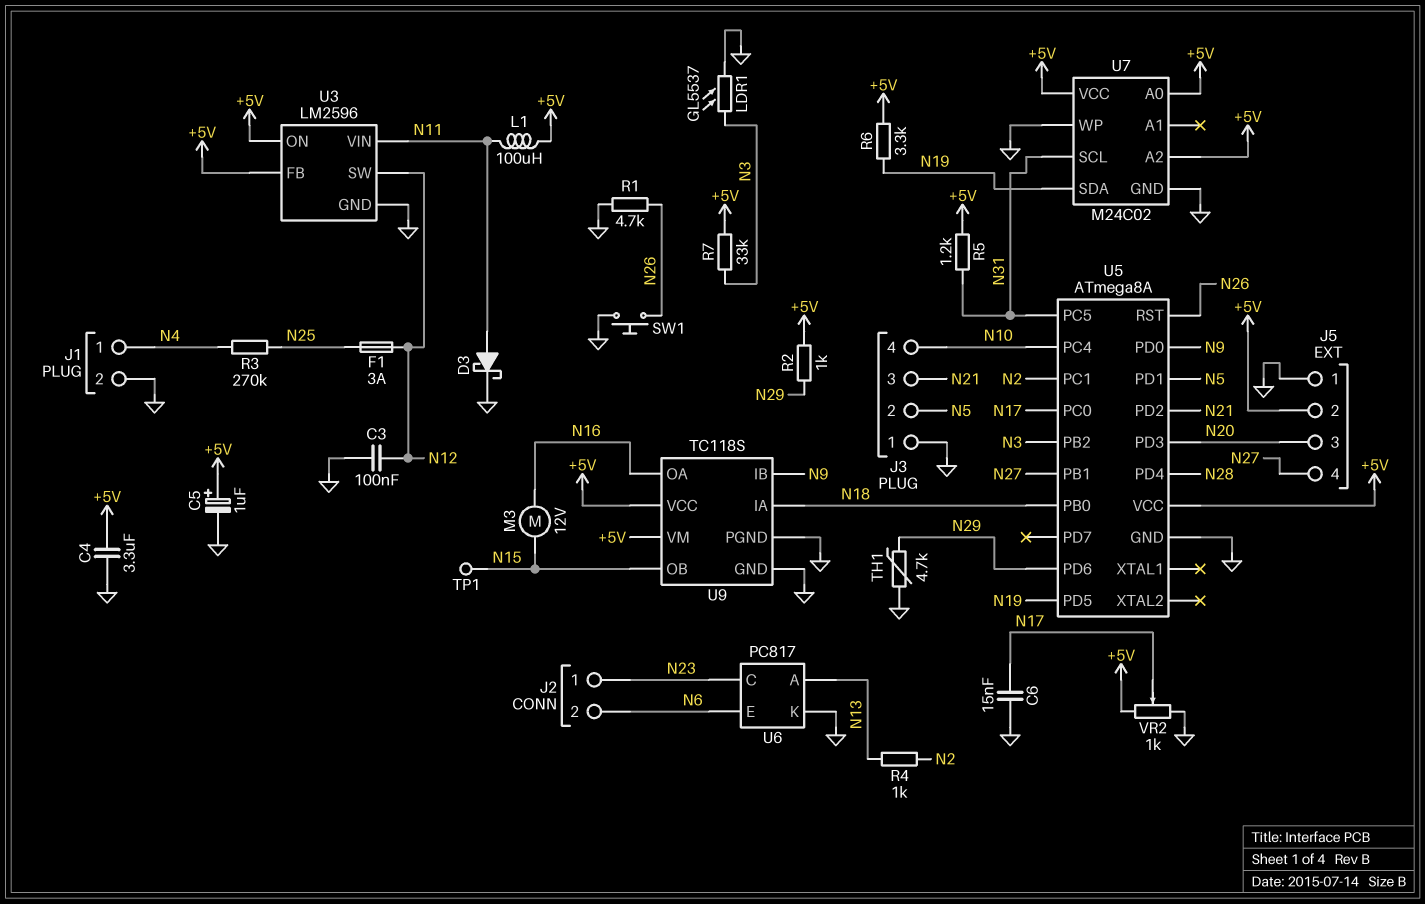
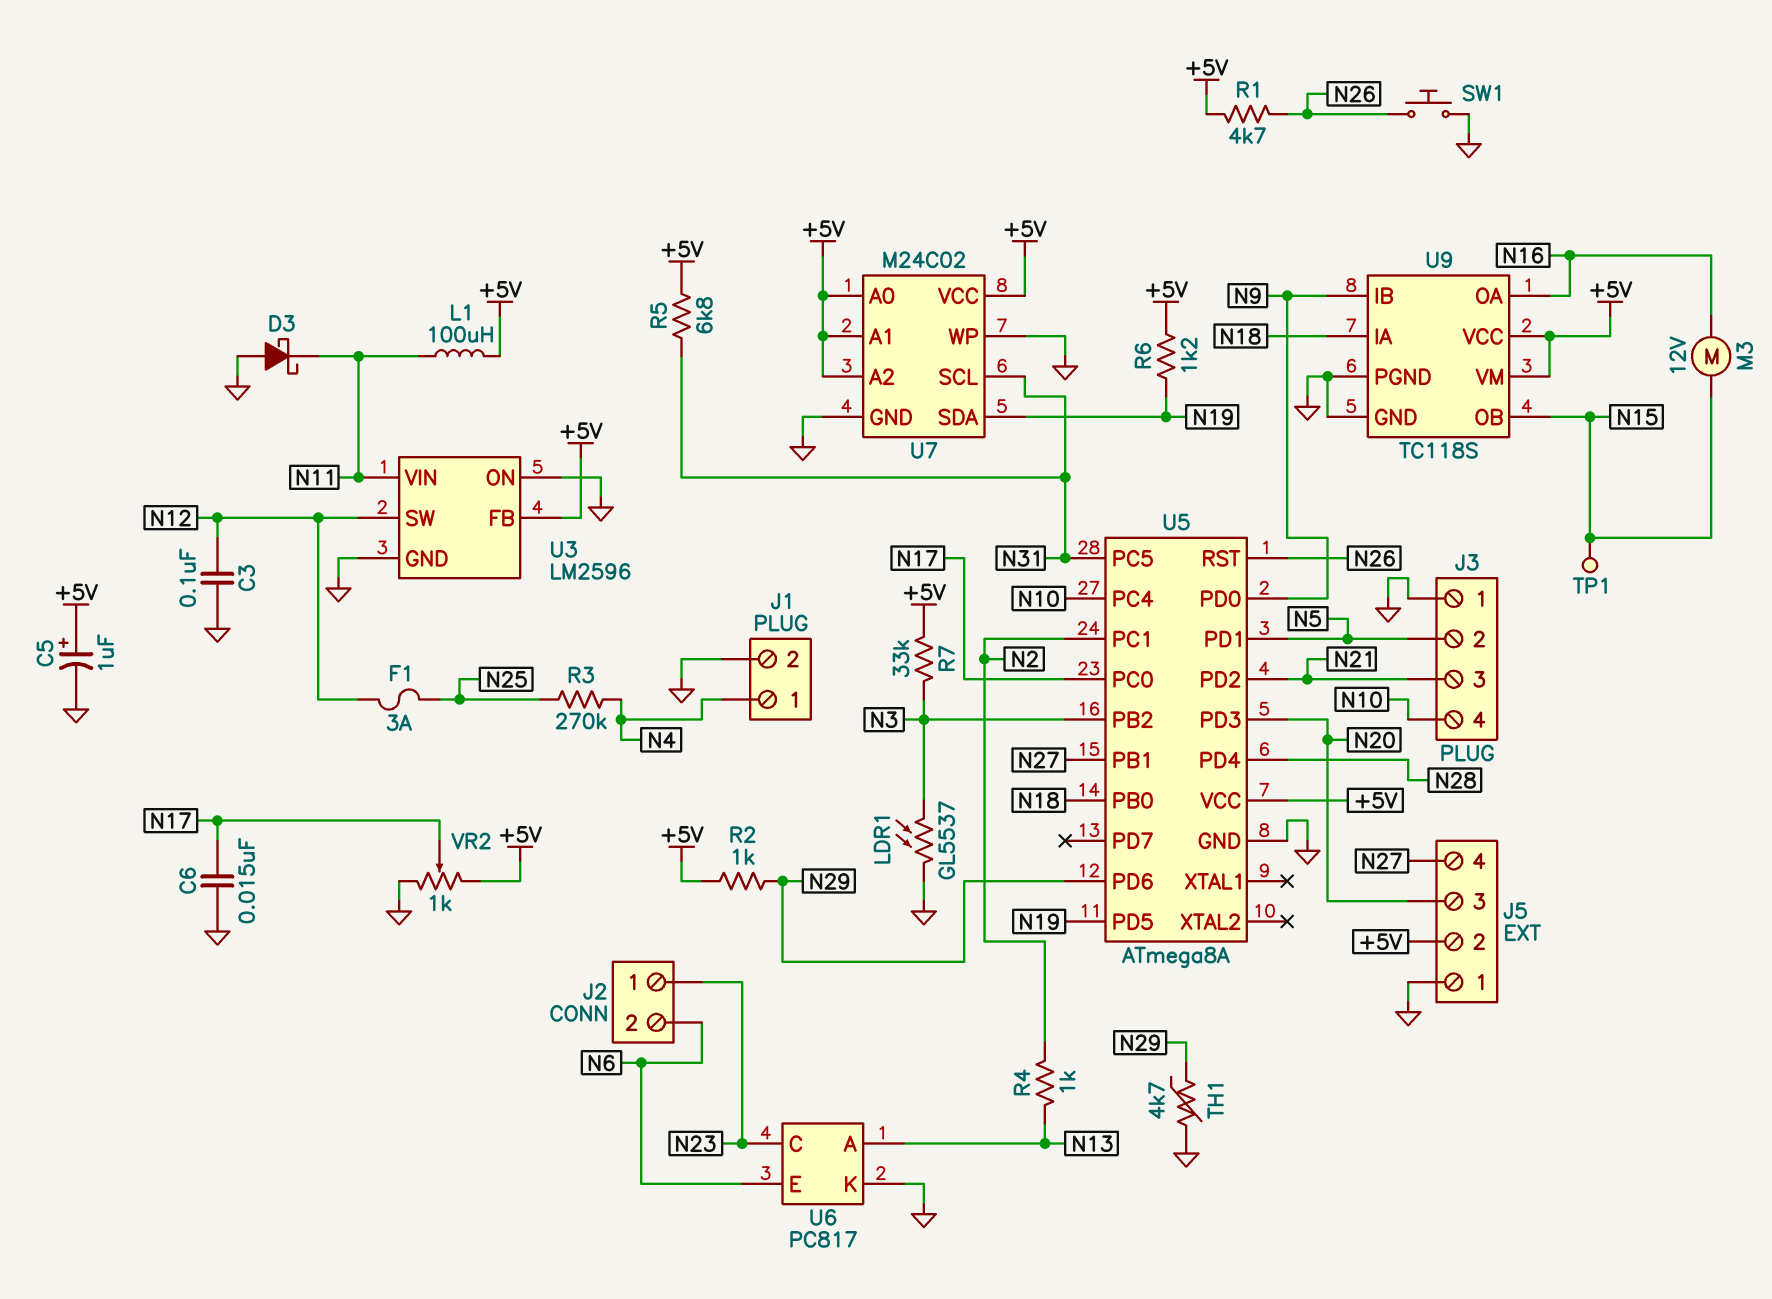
C4: 3.3uF (+5V, GND) -> none
D3: schottky (A N11, K GND) -> schottky (A GND, K N11)
R1: 4.7k (GND, N26) -> 4.7k (+5V, N26)
R5: 1.2k (+5V, N31) -> 6.8k (+5V, N31)
R6: 3.3k (+5V, N19) -> 1.2k (+5V, N19)
U3 pin ON: +5V -> GND
U7 pin A1: none -> +5V

